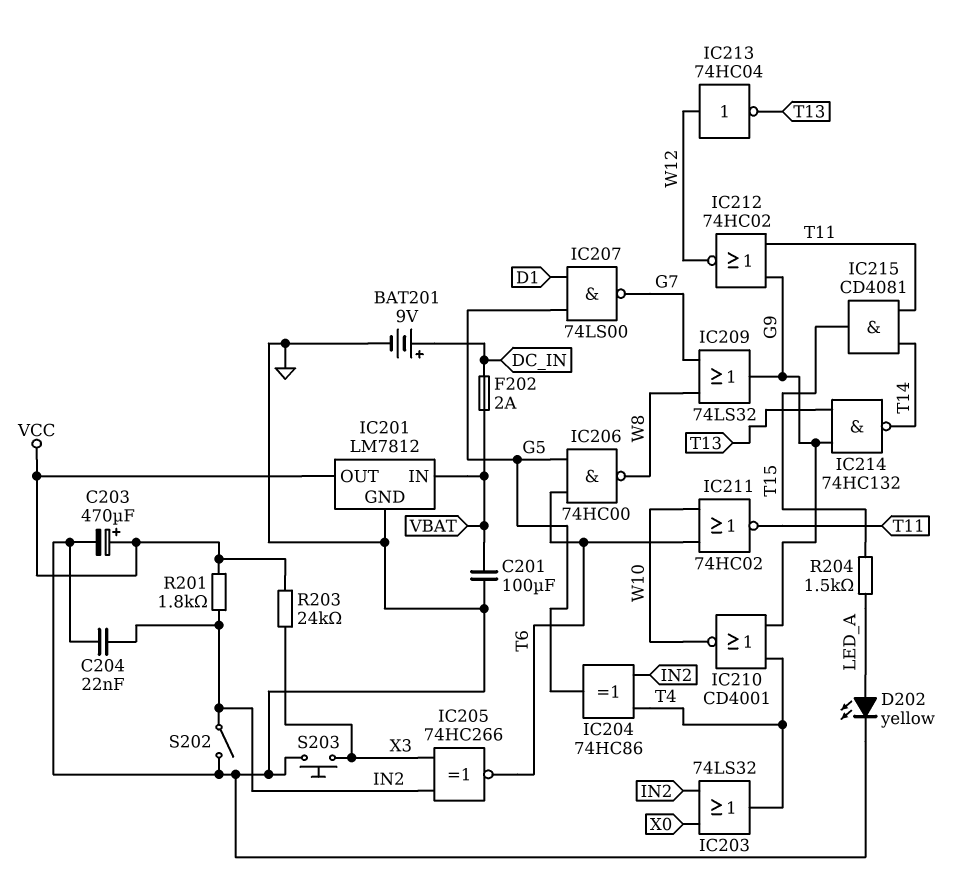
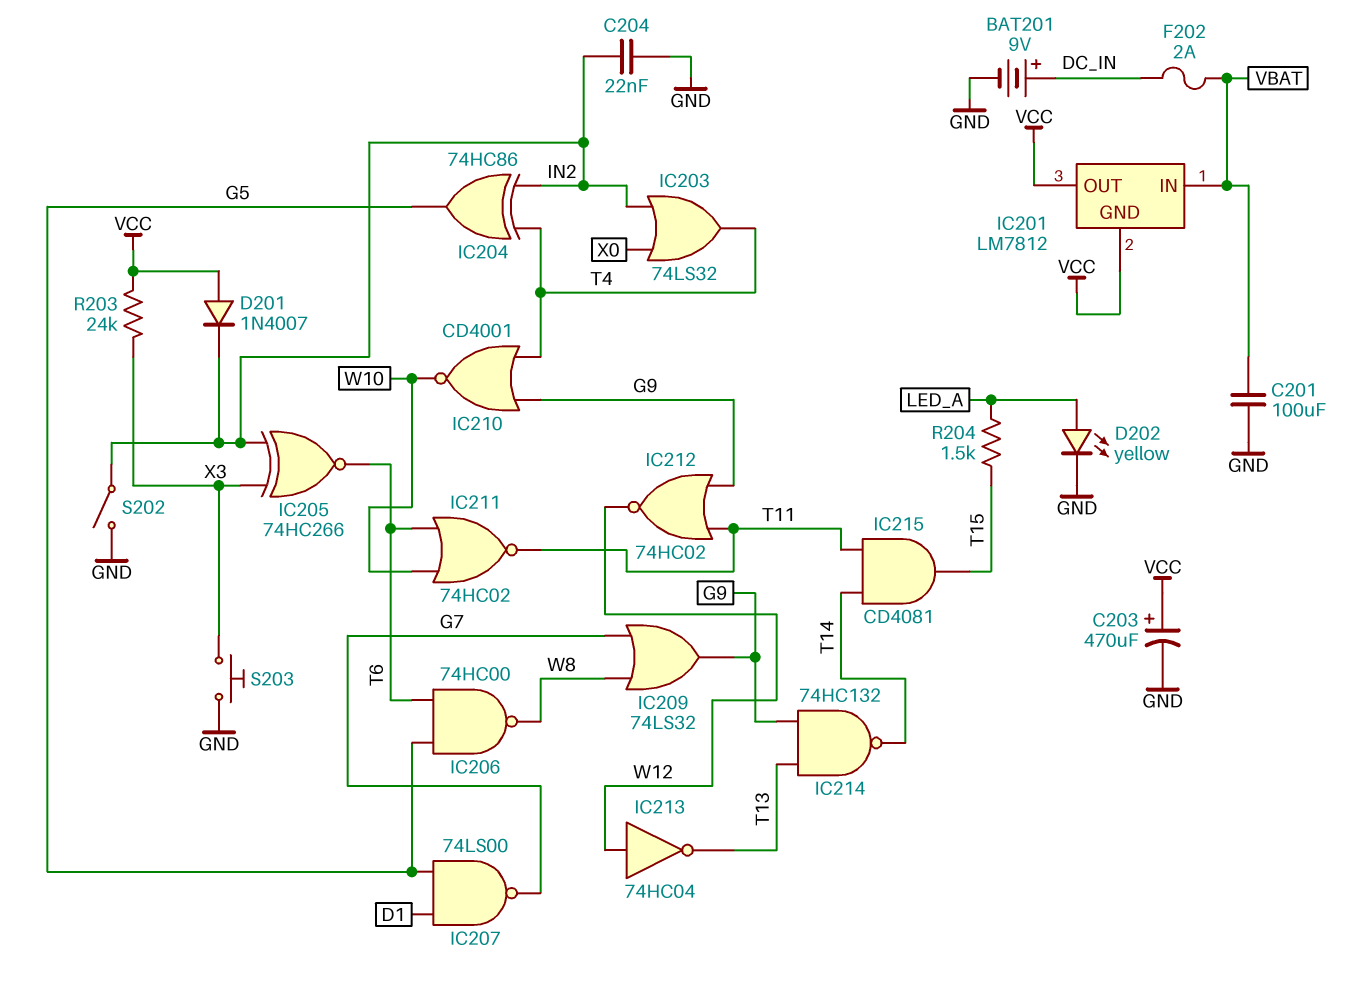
D201: none -> diode 1N4007 (A VCC, K IN2)
IC201 pin GND: GND -> VCC
R201: 1.8k (IN2, VCC) -> none

